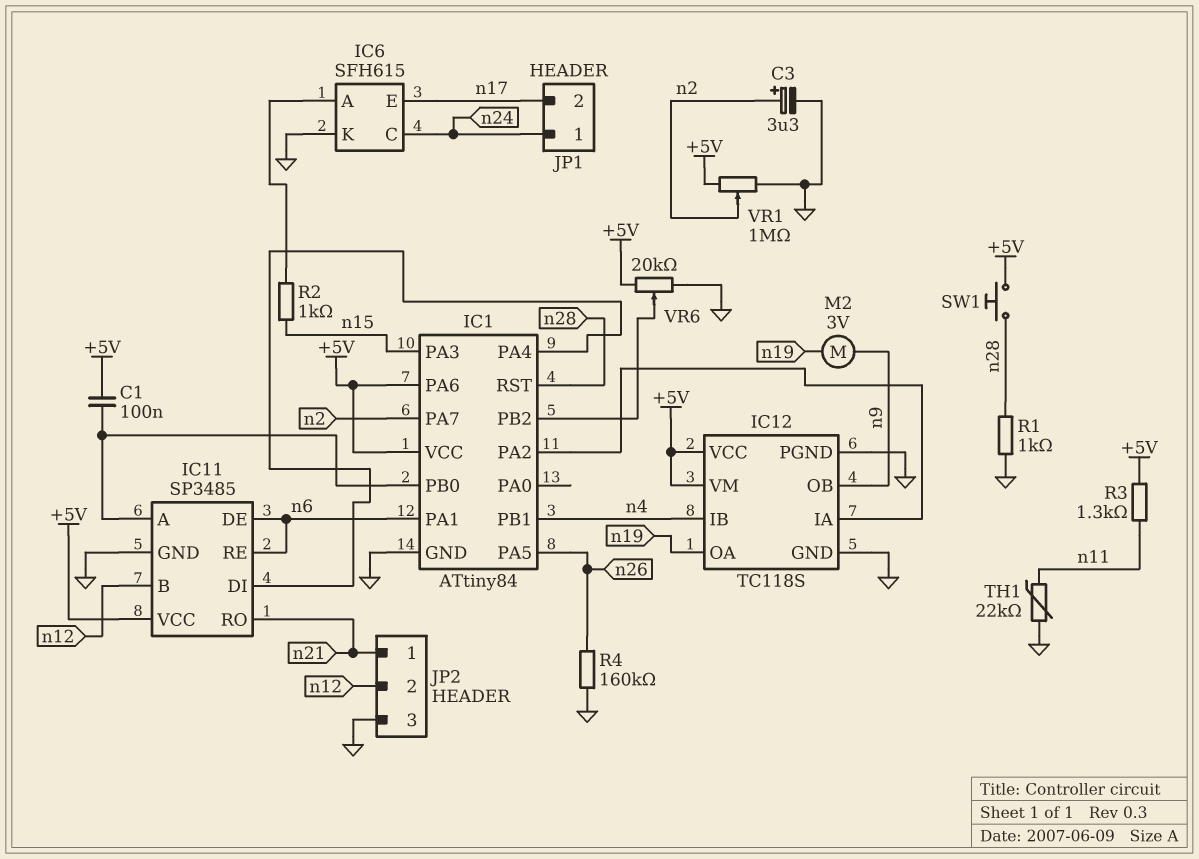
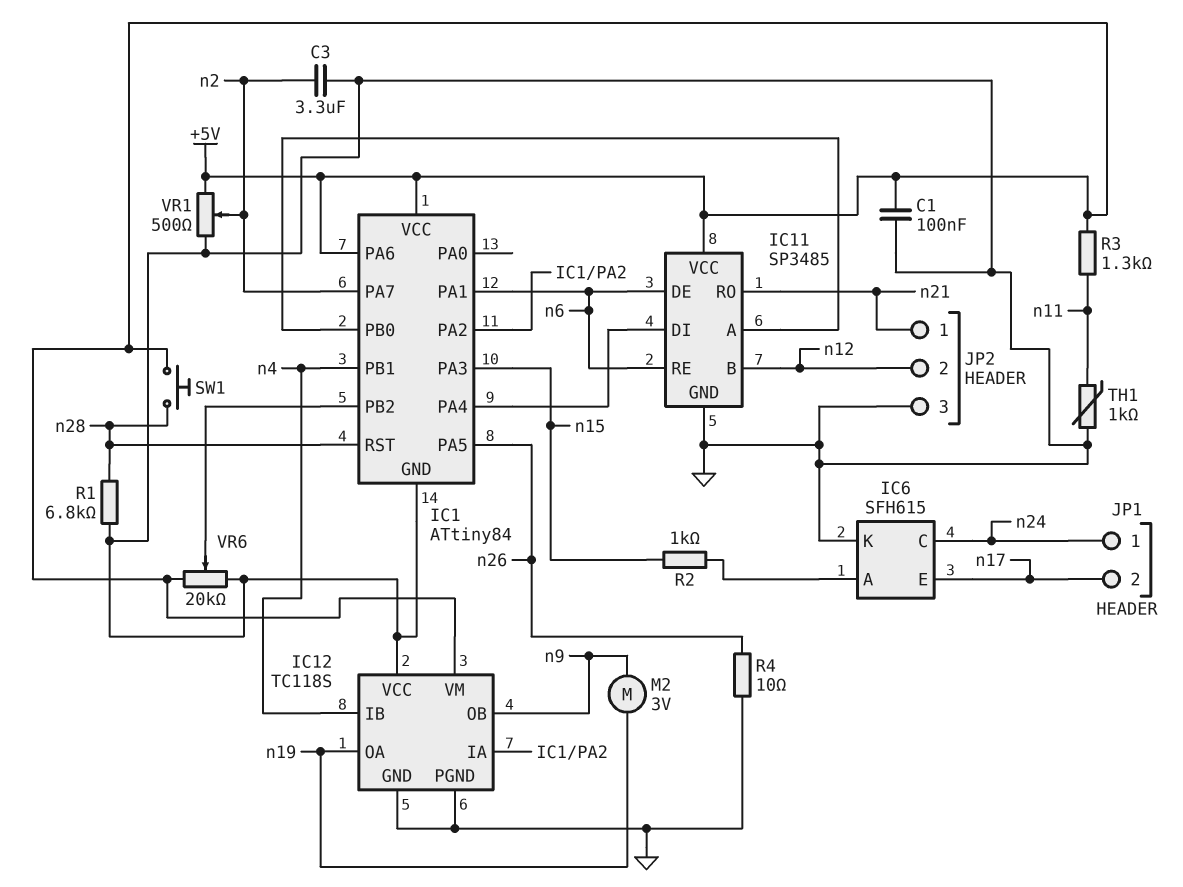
C1: 100nF (+5V, IC1/PB0) -> 100nF (+5V, GND)
C3: 3.3uF (plus n2, minus GND) -> 3.3uF (GND, n2)
IC12 pin VCC: +5V -> GND
R1: 1k (GND, n28) -> 6.8k (GND, n28)
R4: 160k (GND, n26) -> 10 (GND, n26)
TH1: 22k (GND, n11) -> 1k (GND, n11)
VR1: 1M (+5V, GND, wiper n2) -> 500 (+5V, GND, wiper n2)

